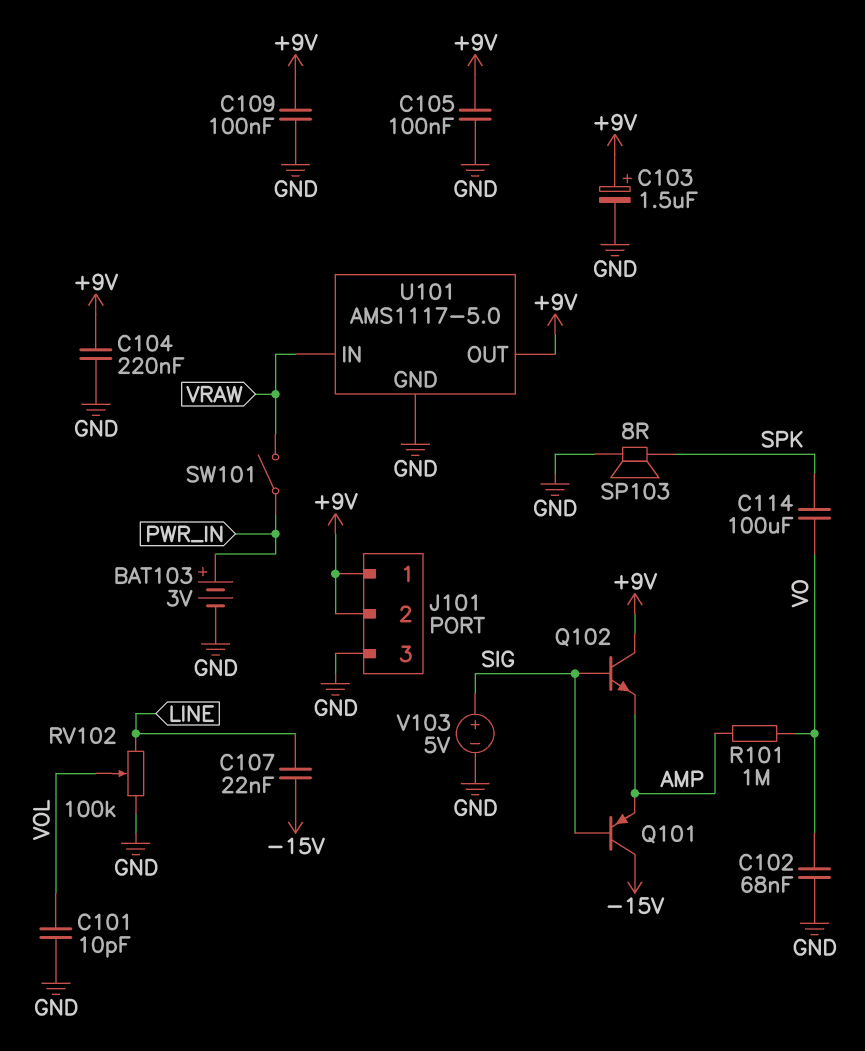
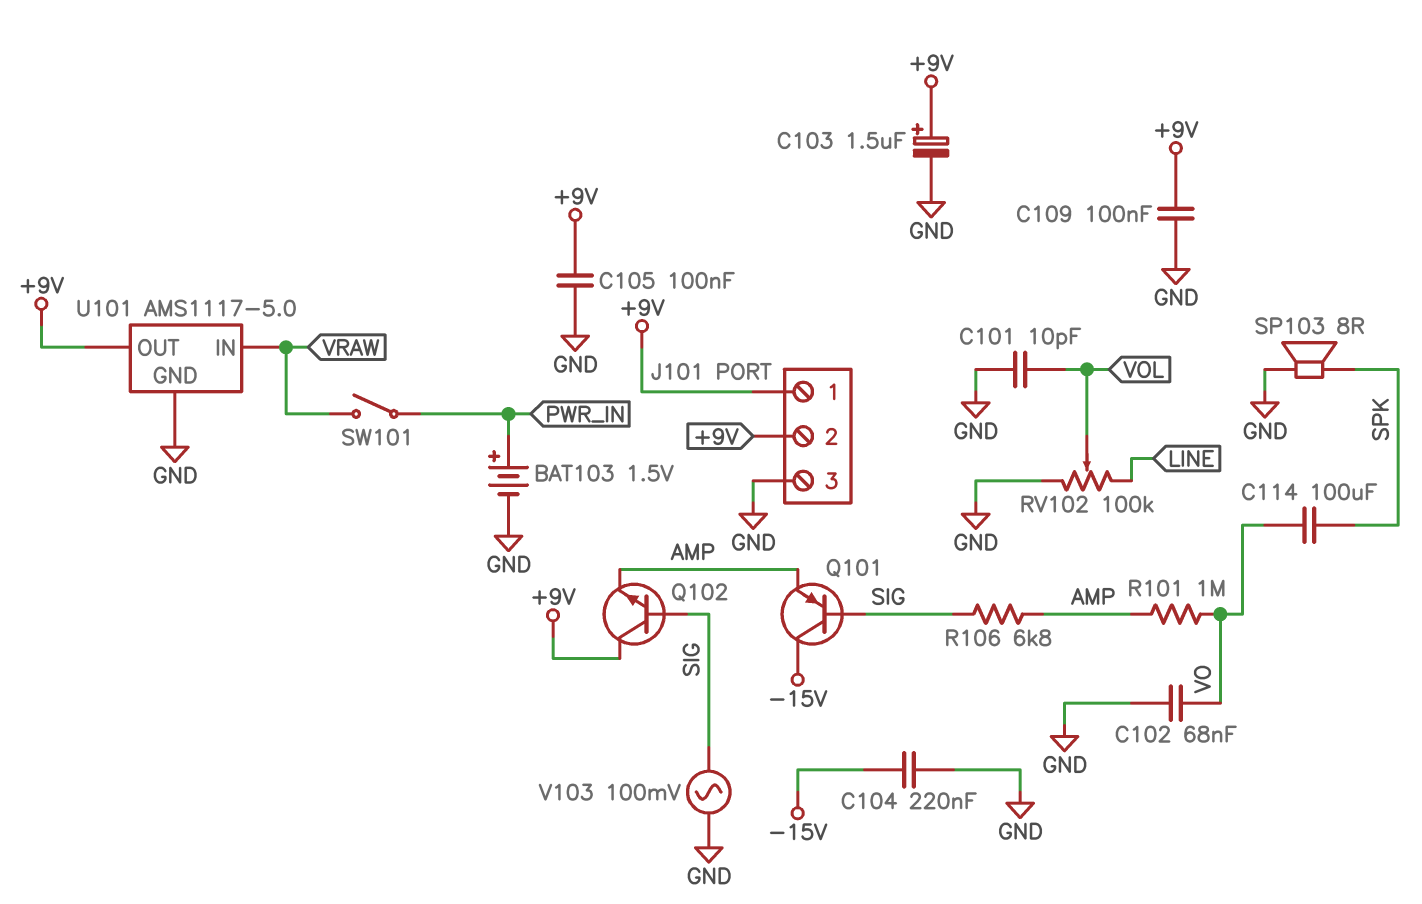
BAT103: 3V (plus PWR_IN, minus GND) -> 1.5V (plus PWR_IN, minus GND)
C104: 220nF (+9V, GND) -> 220nF (-15V, GND)
C107: 22nF (-15V, LINE) -> none
R106: none -> 6.8k (AMP, SIG)
V103: 5V (plus SIG, minus GND) -> AC 100mV (GND, SIG)

